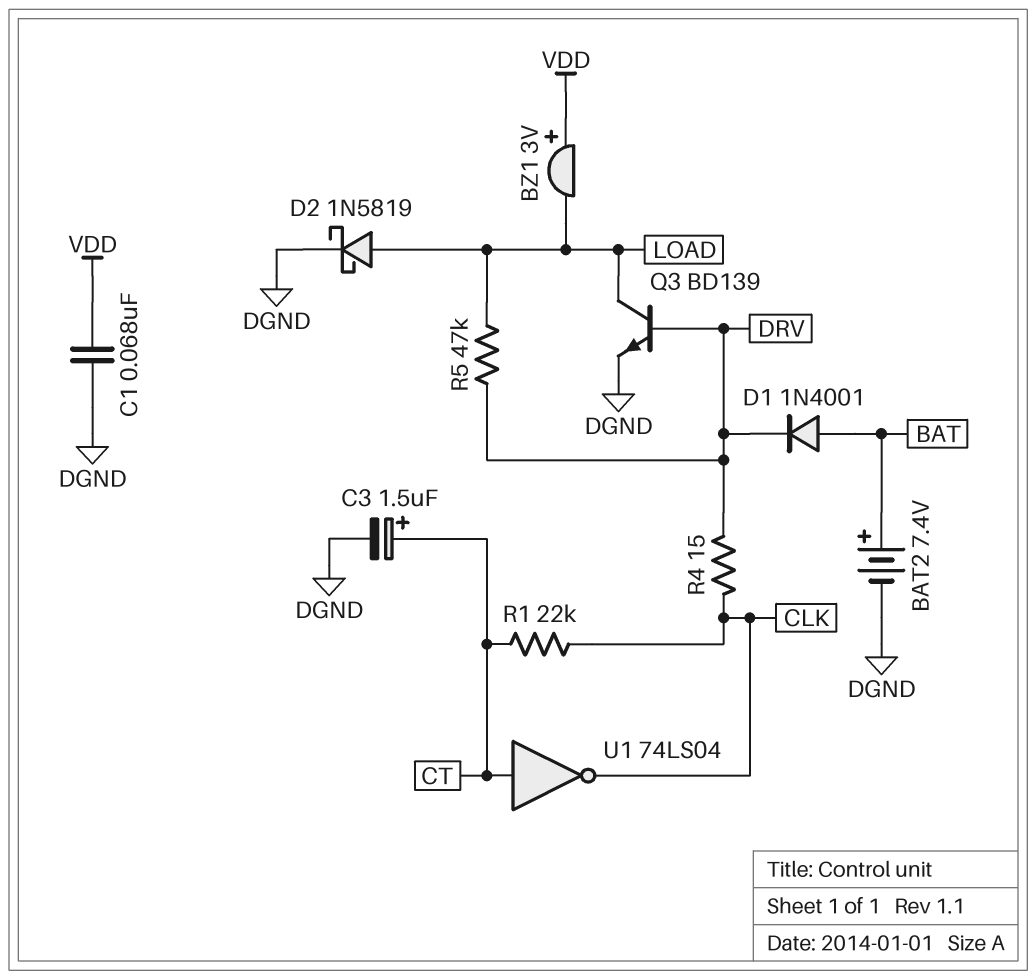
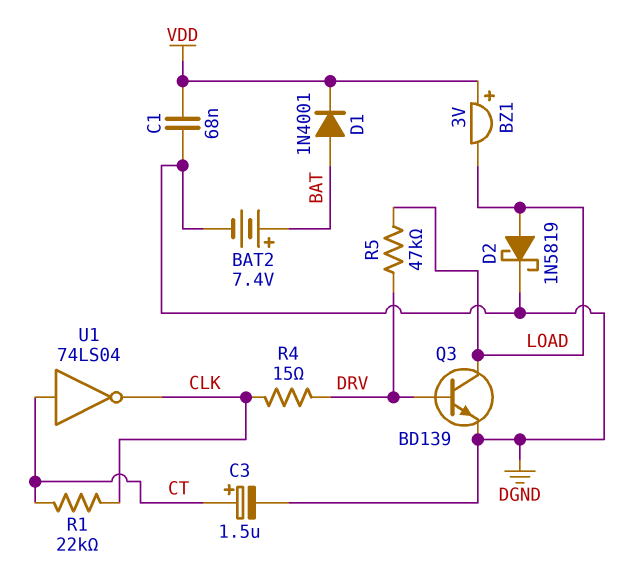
D1: diode 1N4001 (A BAT, K DRV) -> diode 1N4001 (A BAT, K VDD)

